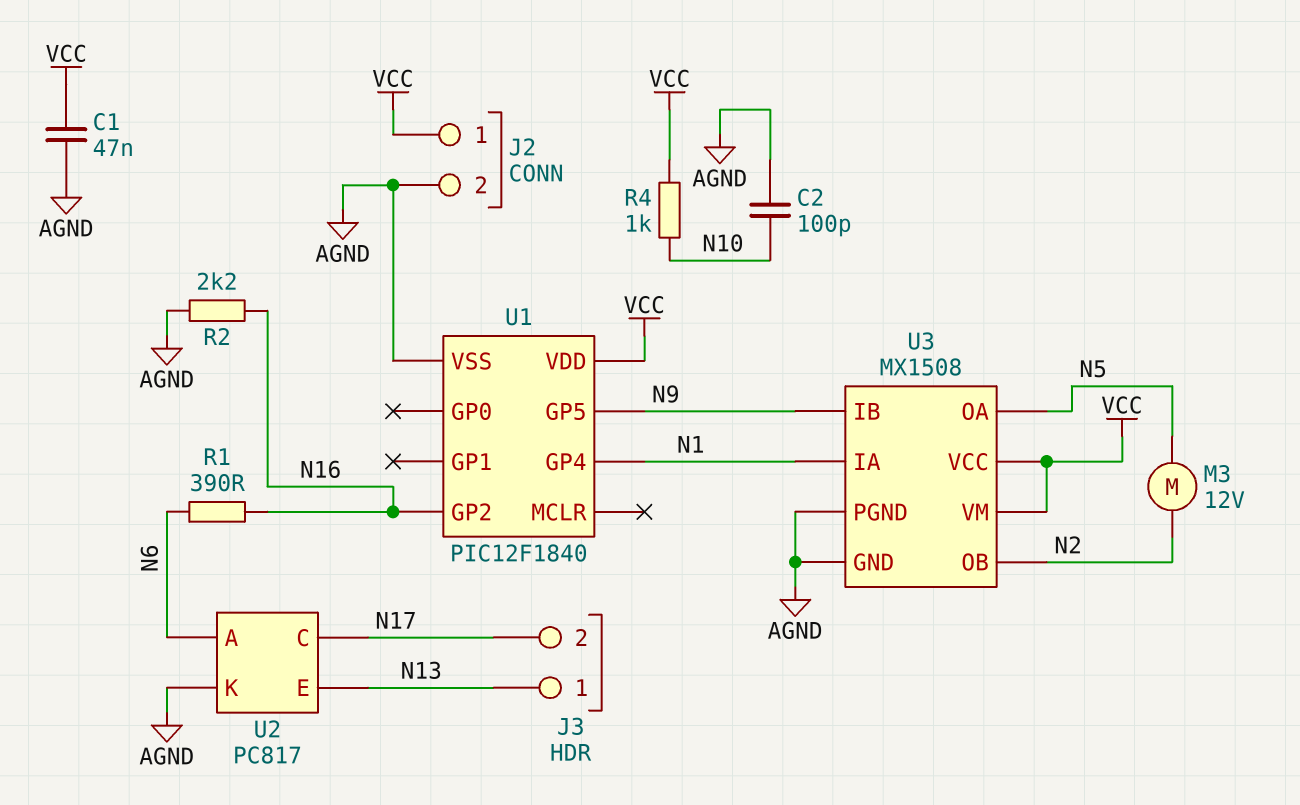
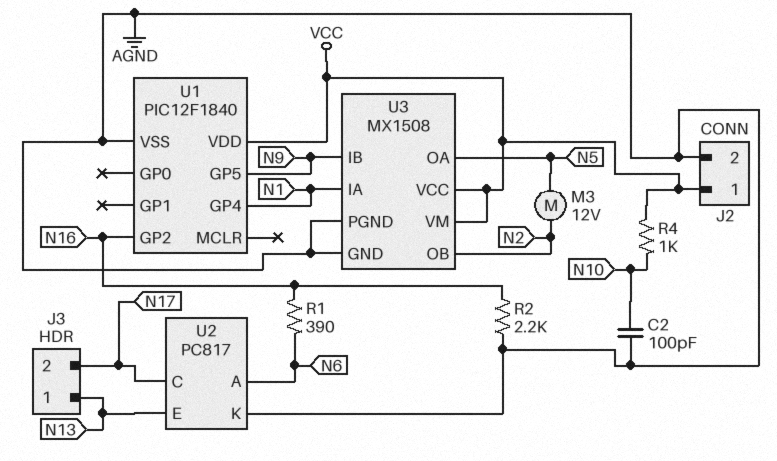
C1: 47nF (AGND, VCC) -> none

